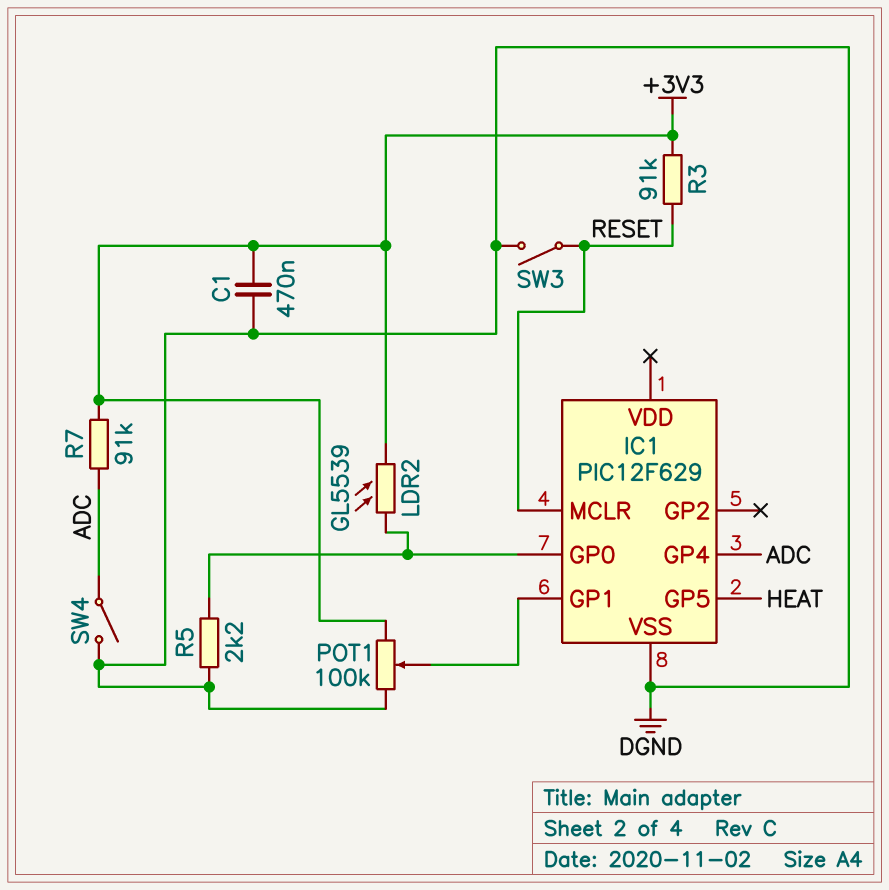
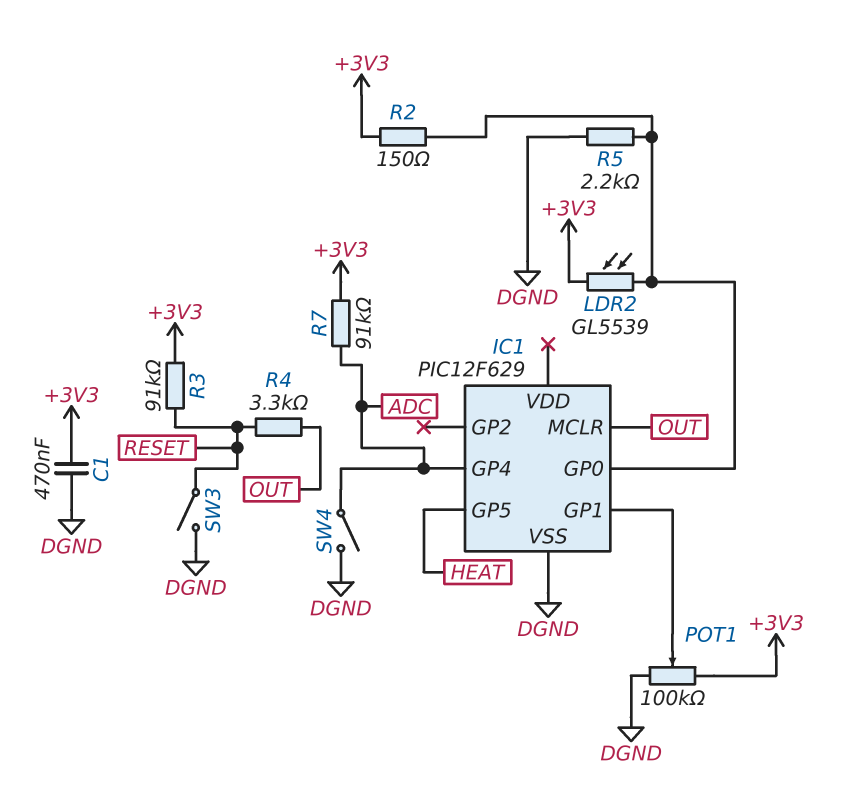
IC1 pin MCLR: RESET -> OUT
R2: none -> 150 (+3V3, IC1/GP0)
R4: none -> 3.3k (OUT, RESET)

